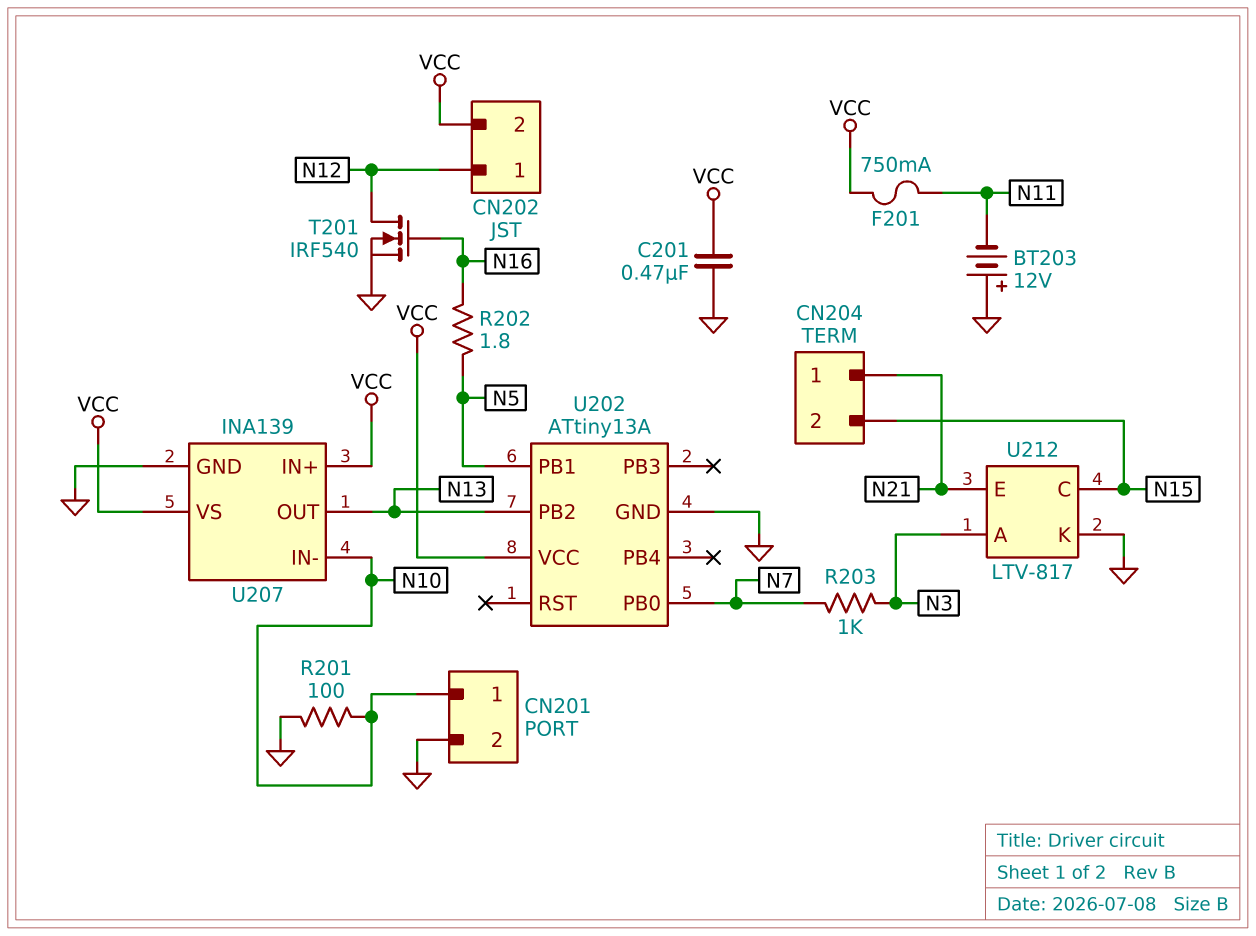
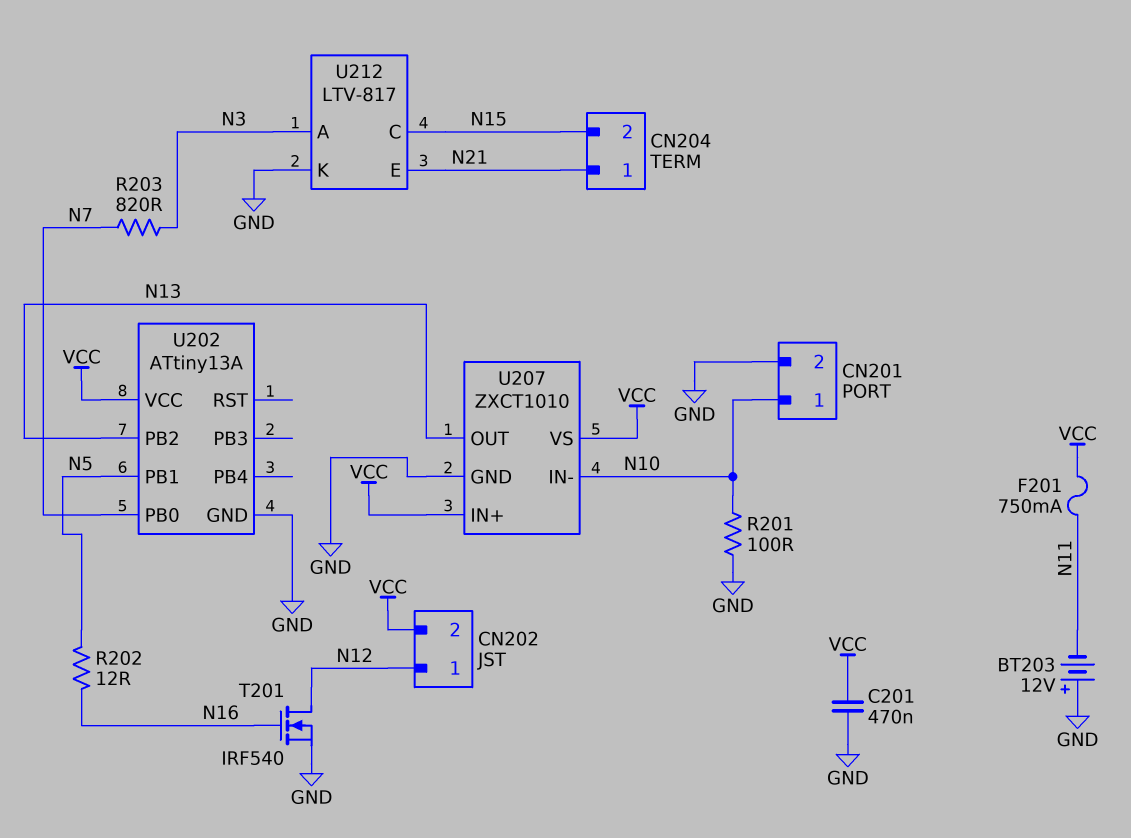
R202: 1.8 (N5, N16) -> 12 (N5, N16)
R203: 1k (N3, N7) -> 820 (N3, N7)
U207: INA139 -> ZXCT1010

